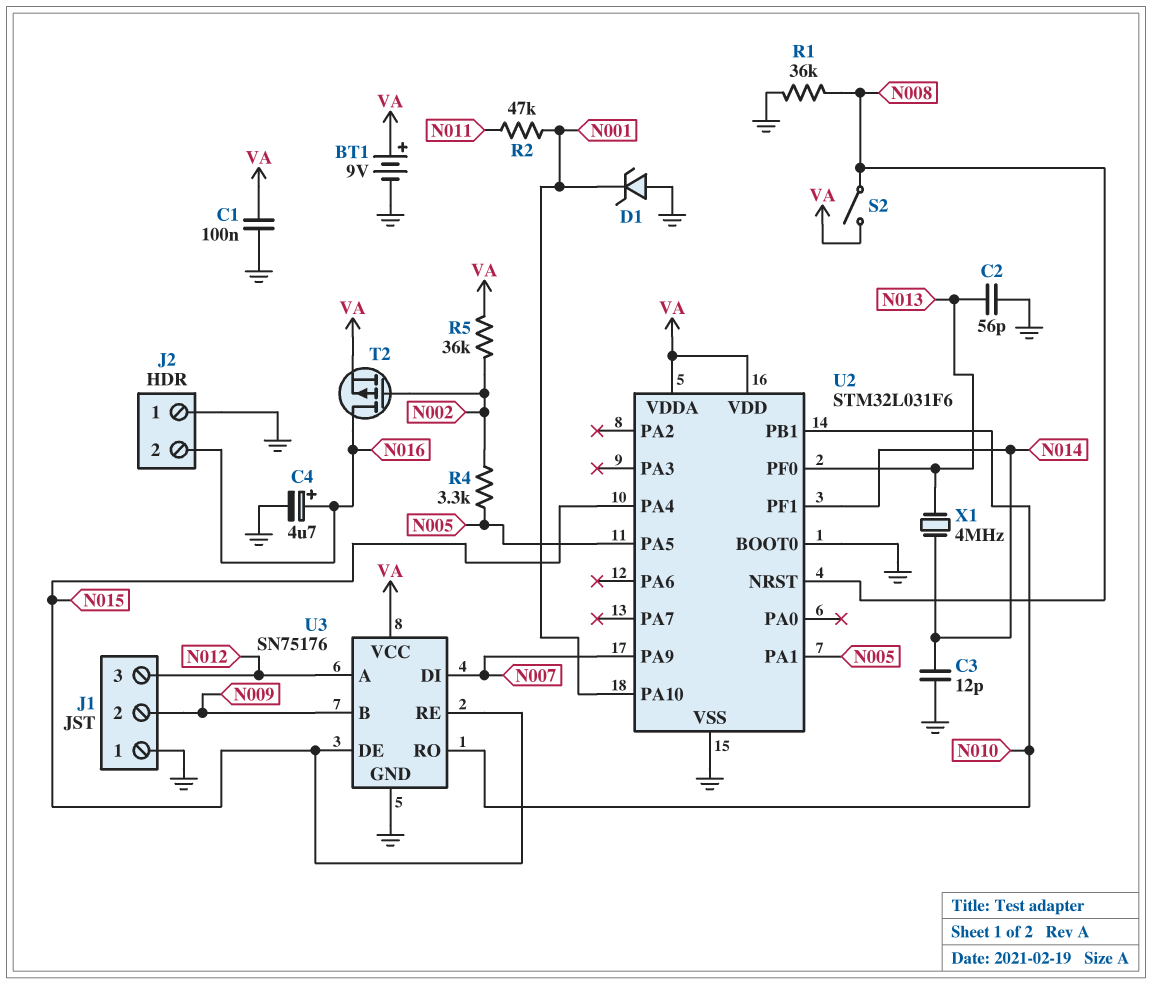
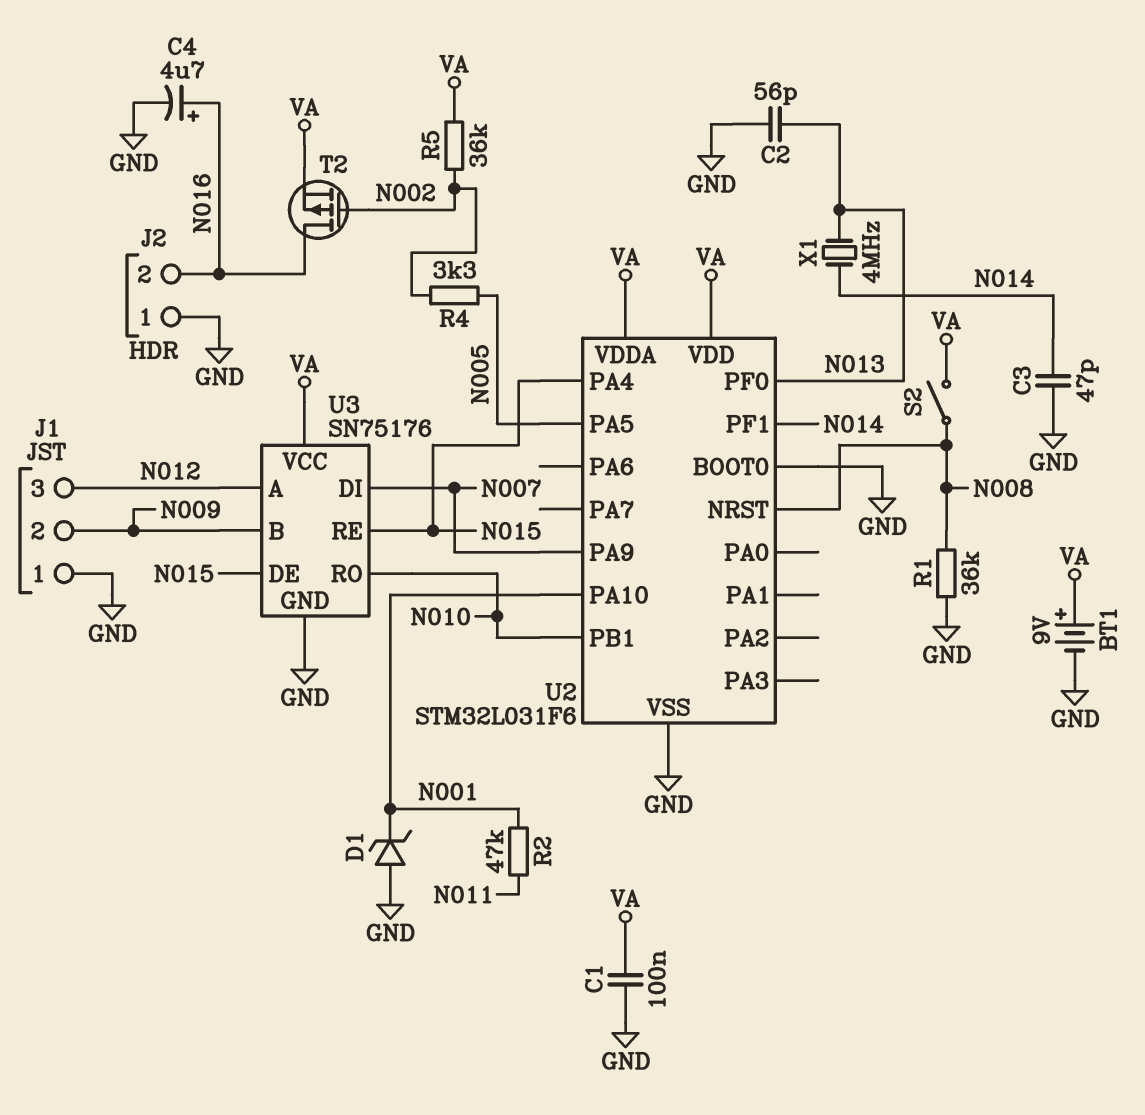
C3: 12pF (GND, N014) -> 47pF (GND, N014)
U2 pin PA1: N005 -> none

